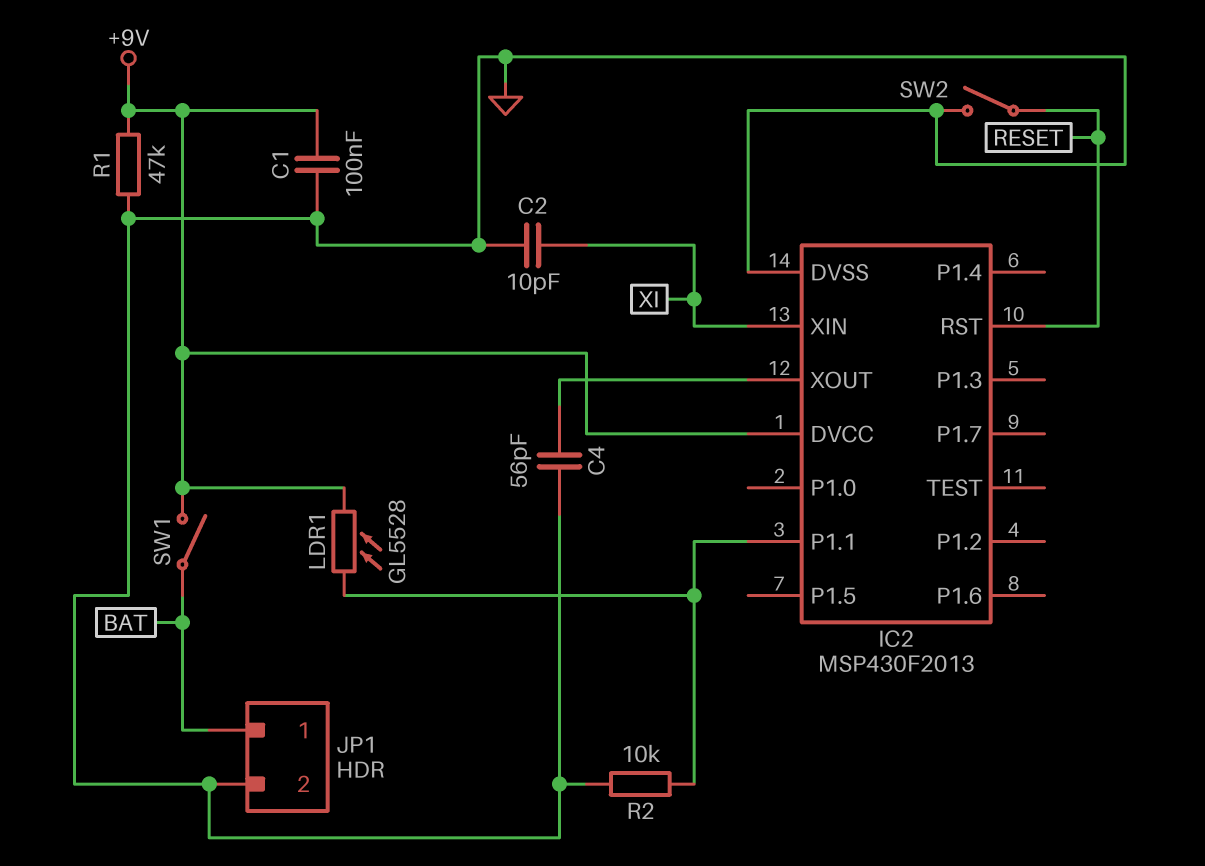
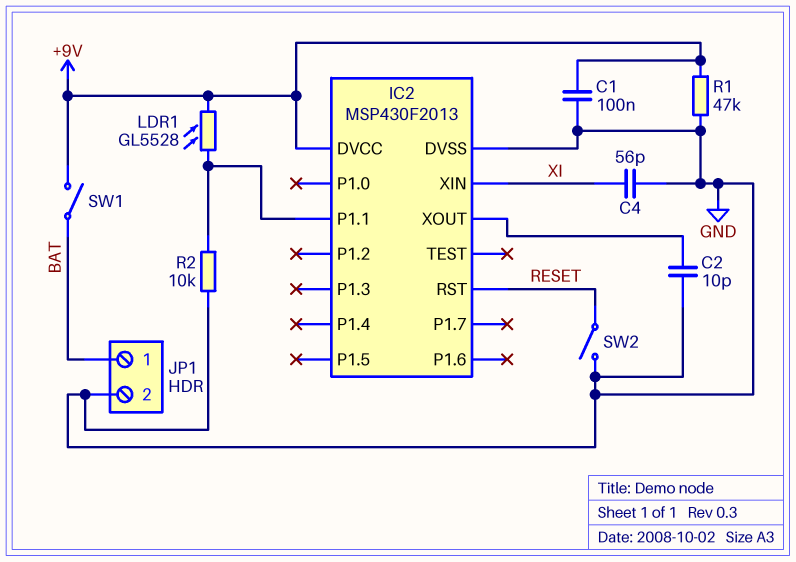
C2: 10pF (GND, XI) -> 10pF (GND, IC2/XOUT)
C4: 56pF (GND, IC2/XOUT) -> 56pF (GND, XI)

